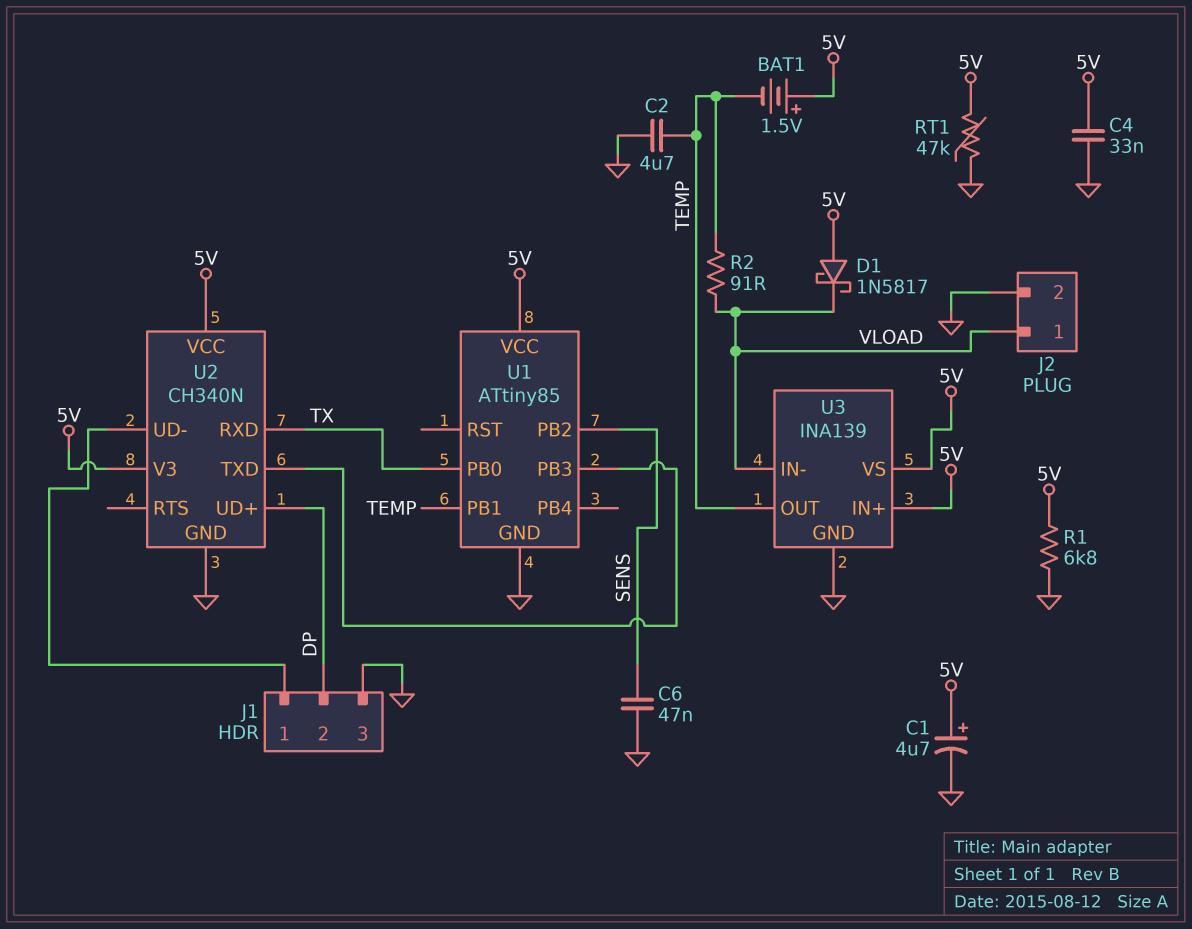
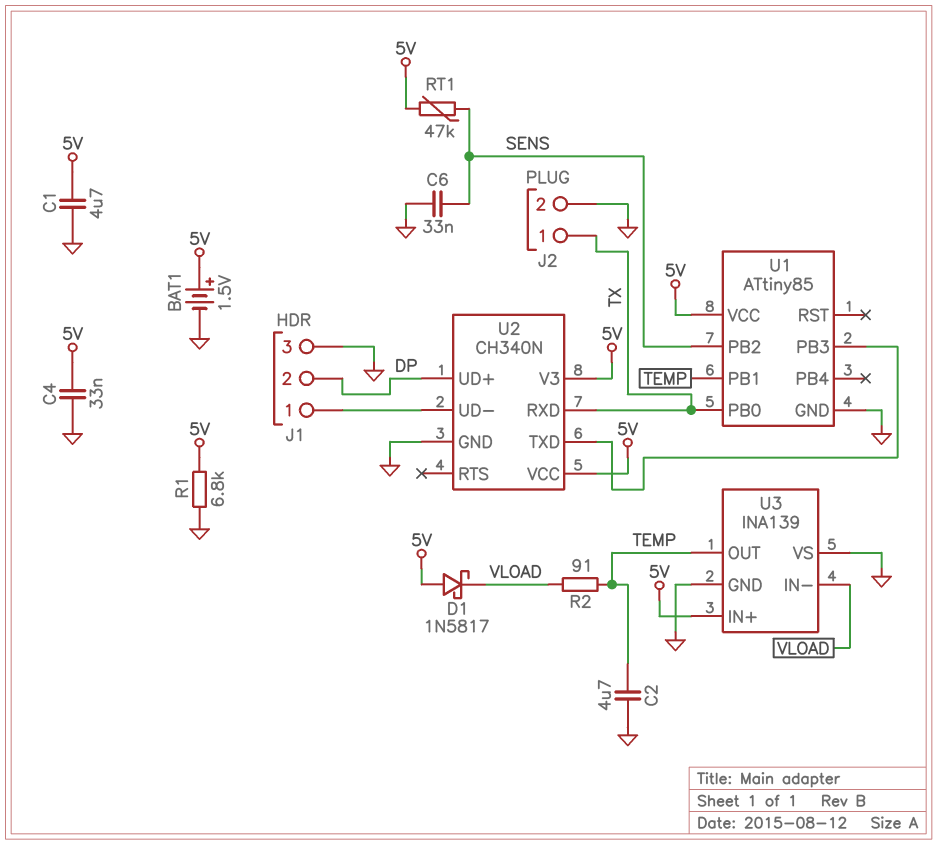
BAT1: 1.5V (plus 5V, minus TEMP) -> 1.5V (plus 5V, minus GND)
C1: 4.7uF (plus 5V, minus GND) -> 4.7uF (5V, GND)
C6: 47nF (GND, SENS) -> 33nF (GND, SENS)
J2 pin 1: VLOAD -> TX
RT1: 47k (5V, GND) -> 47k (5V, SENS)
U3 pin VS: 5V -> GND

